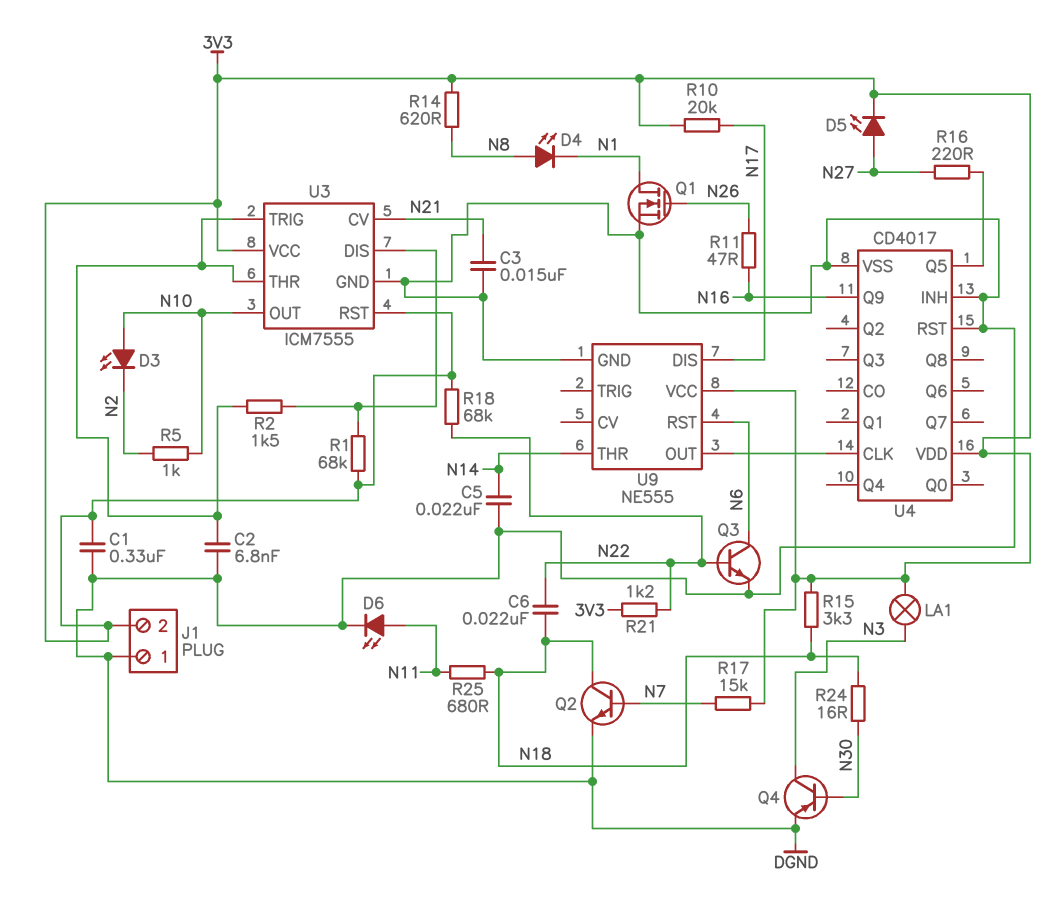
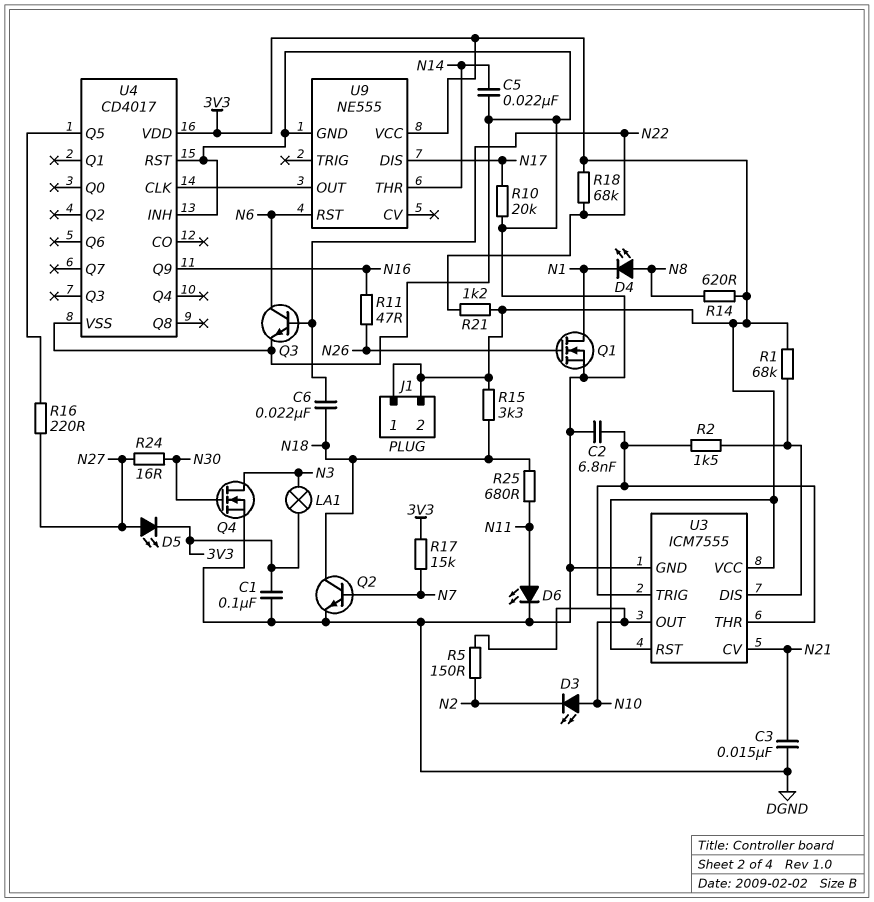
C1: 330nF (3V3, DGND) -> 100nF (3V3, DGND)
J1 pin 1: DGND -> 3V3
Q4: PNP (B N30, C N3, E DGND) -> NMOS (G N30, D N3, S DGND)
R5: 1k (N2, N10) -> 150 (N2, N10)
R10: 20k (3V3, N17) -> 20k (DGND, N17)
R24: 16 (N18, N30) -> 16 (N27, N30)

